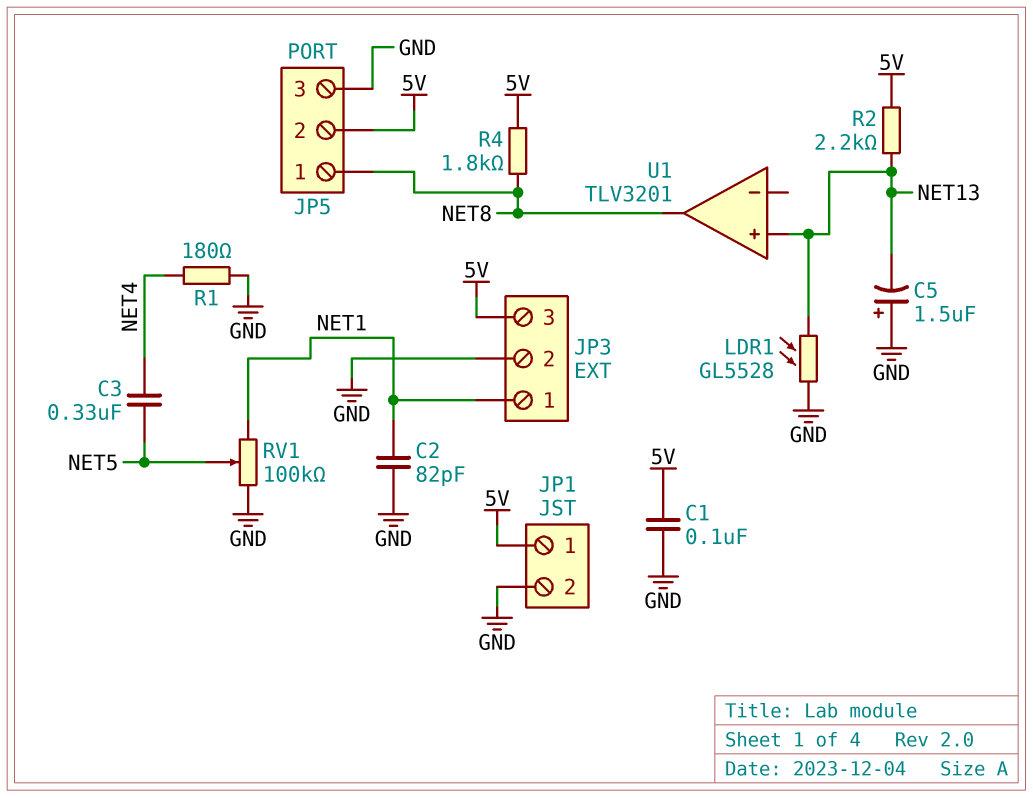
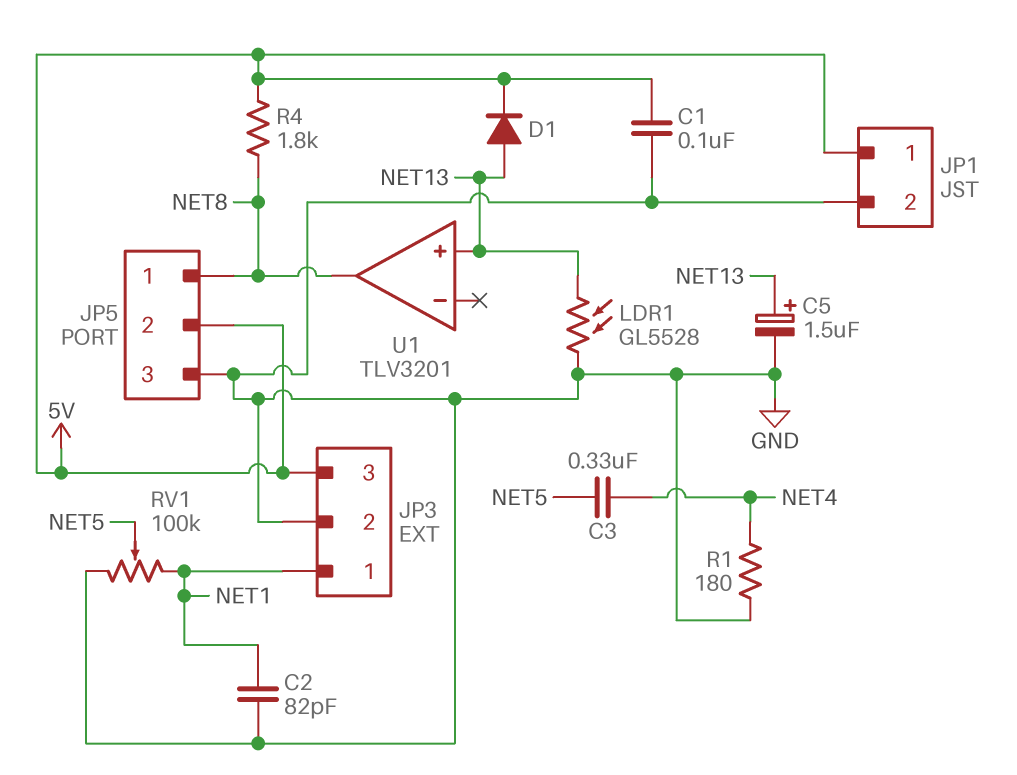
C5: 1.5uF (plus GND, minus NET13) -> 1.5uF (plus NET13, minus GND)
D1: none -> diode (A NET13, K 5V)
R2: 2.2k (5V, NET13) -> none

